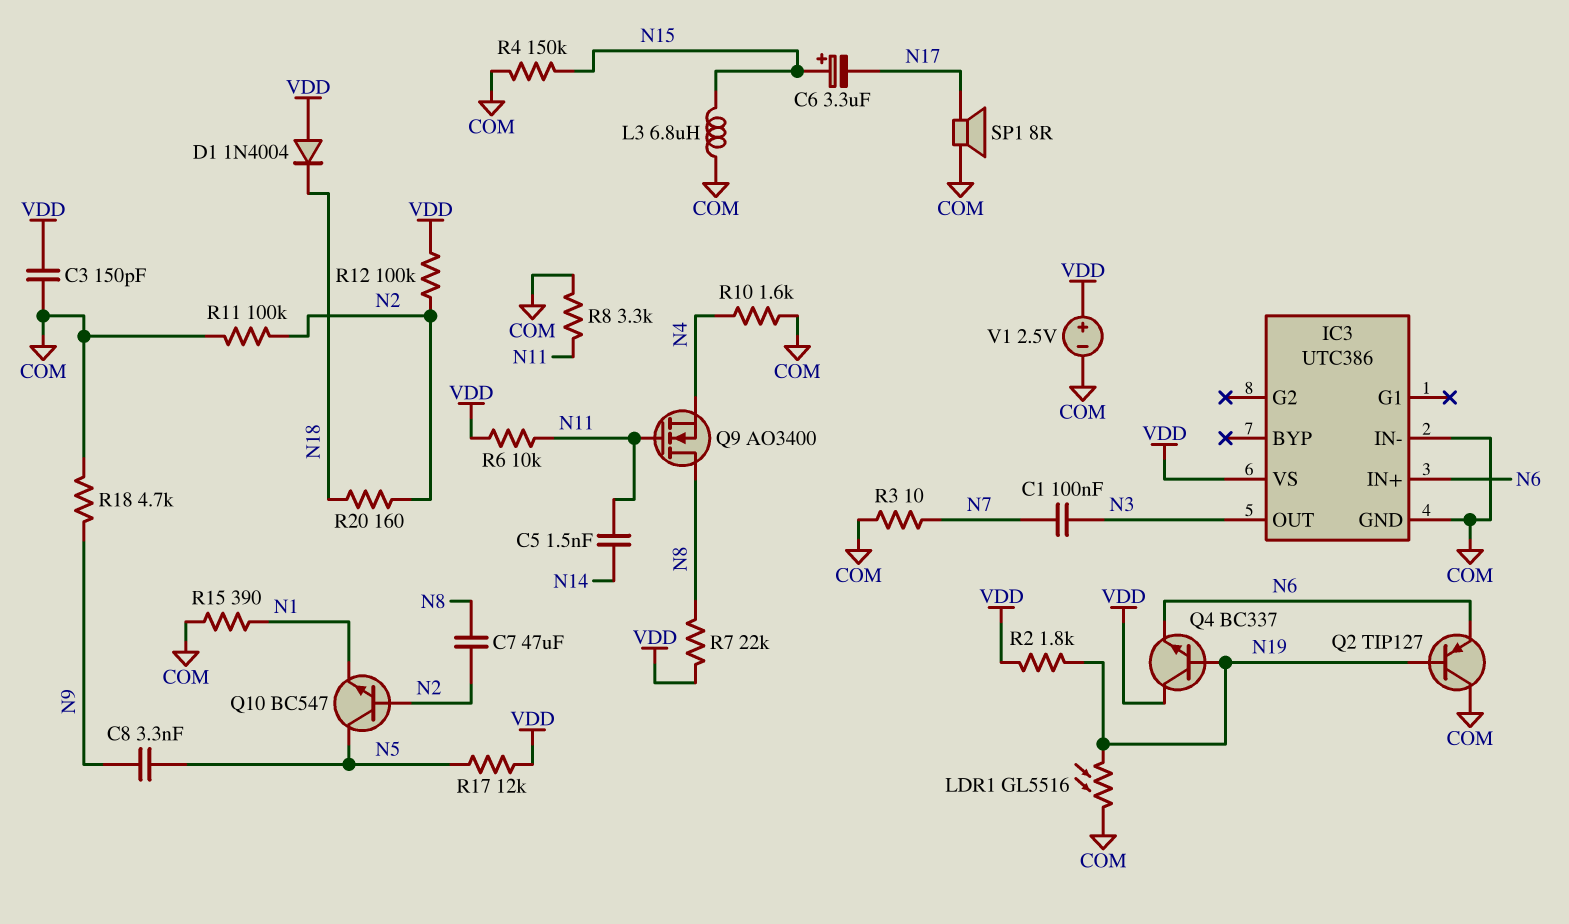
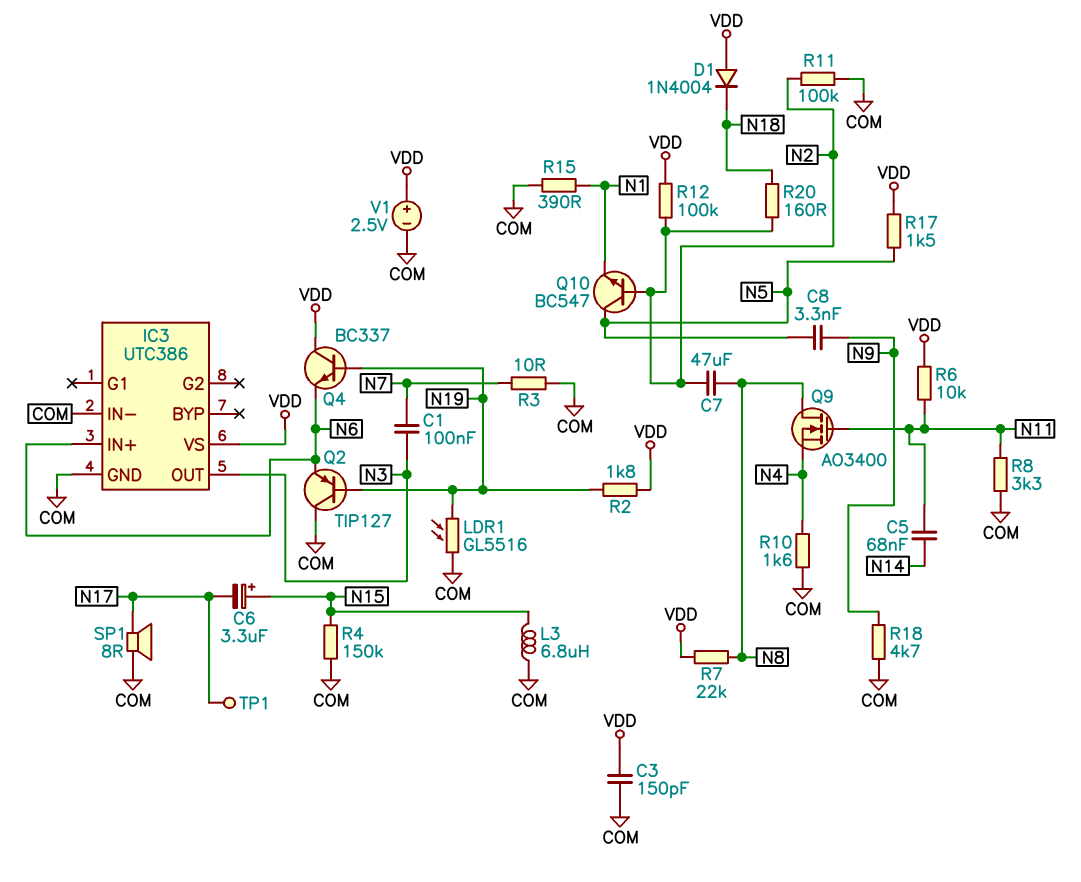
C5: 1.5nF (N11, N14) -> 68nF (N11, N14)
R17: 12k (N5, VDD) -> 1.5k (N5, VDD)
TP1: none -> test point (N17)

